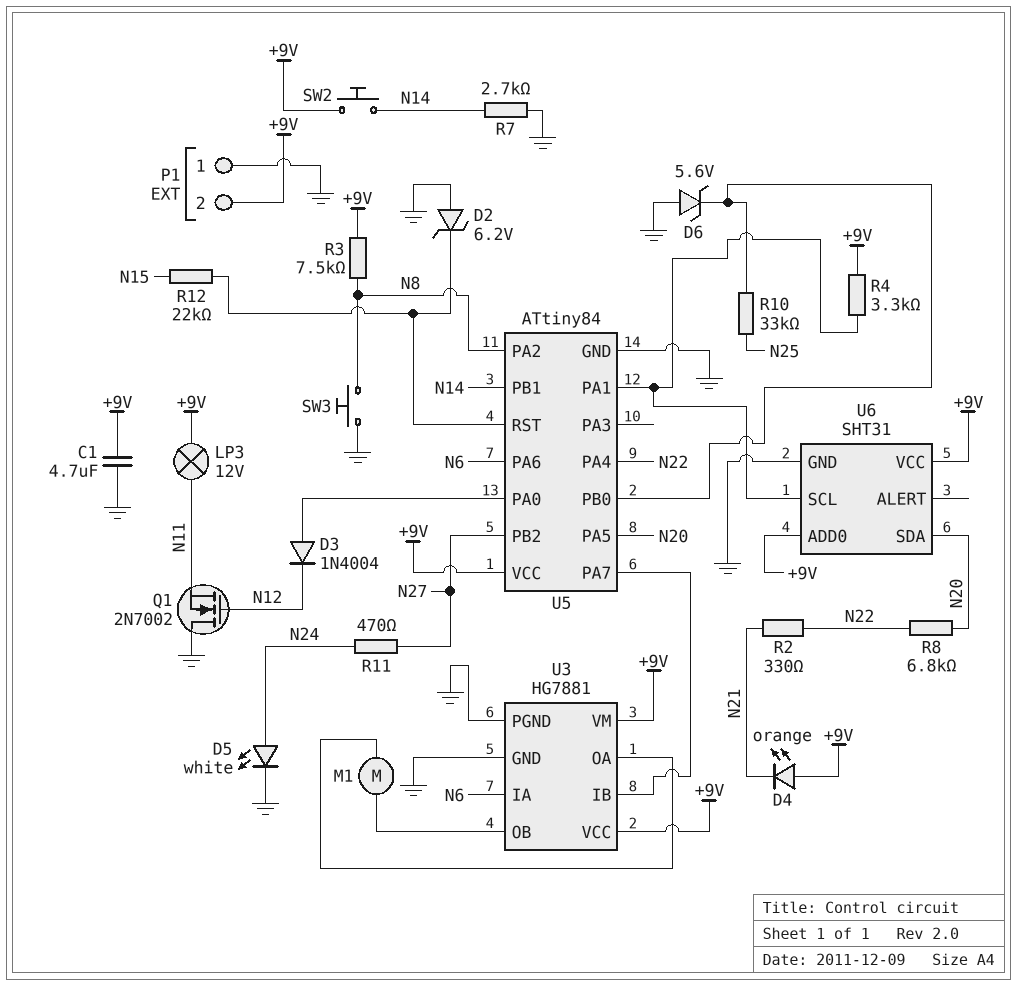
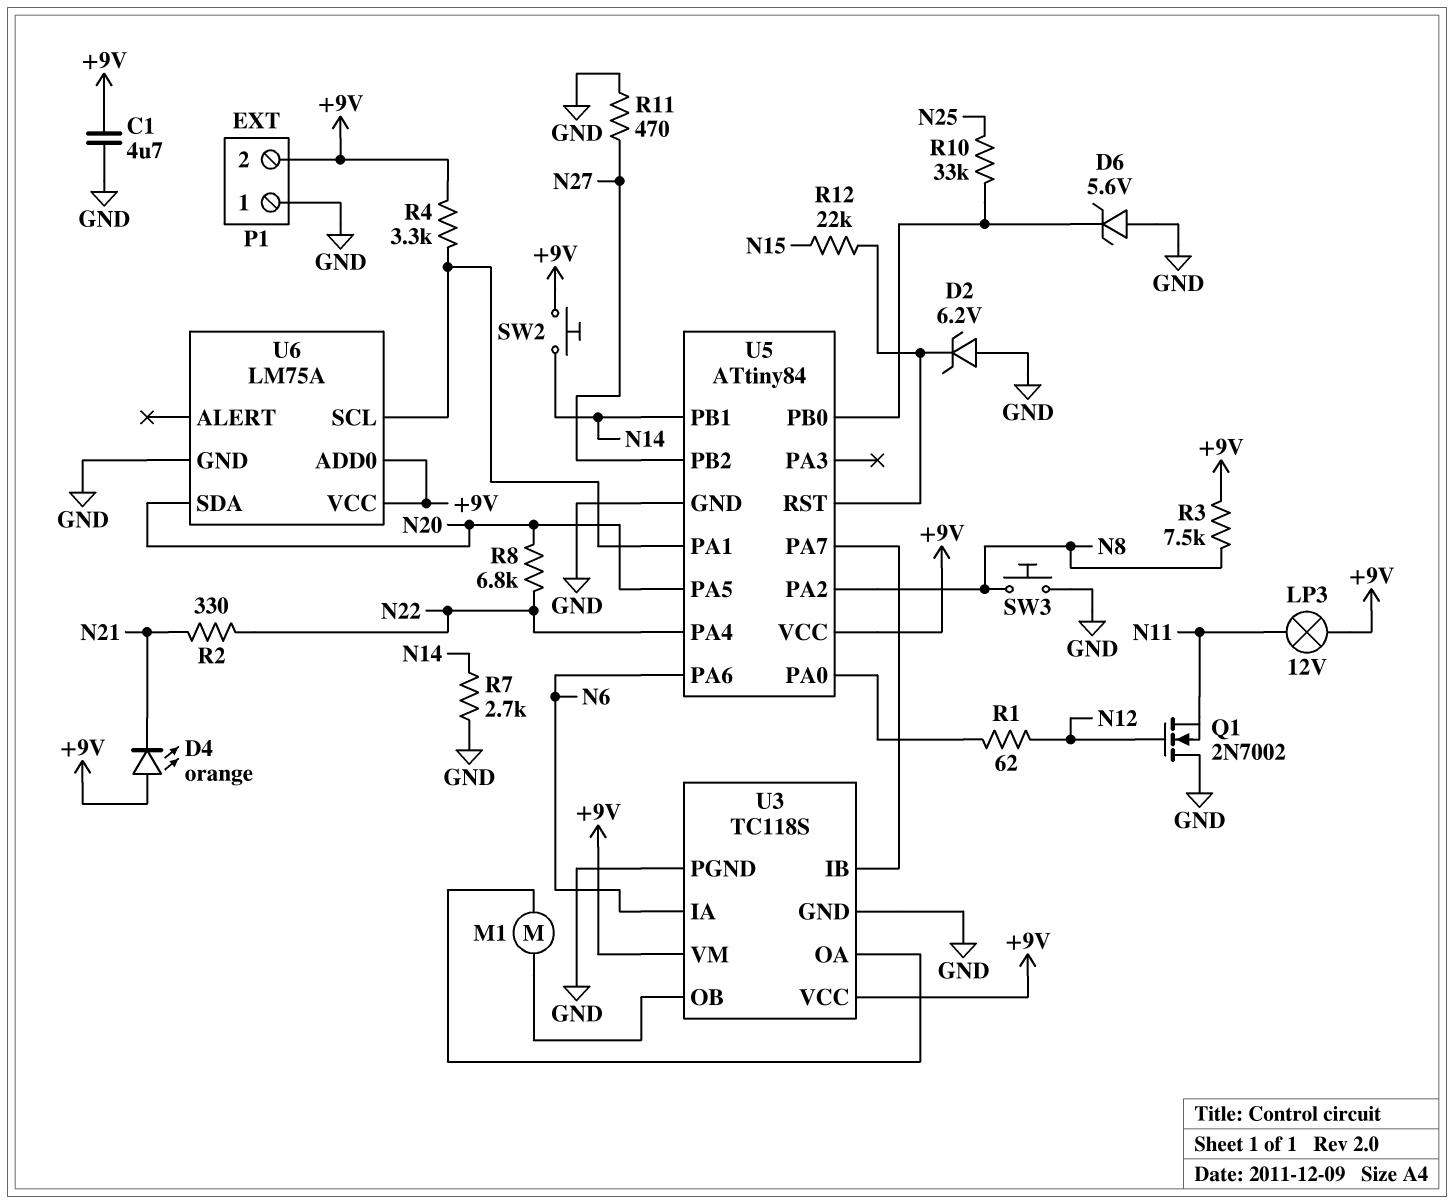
D3: diode 1N4004 (A U5/PA0, K N12) -> none
D5: LED white (A N24, K GND) -> none
R1: none -> 62 (N12, U5/PA0)
R11: 470 (N24, N27) -> 470 (GND, N27)
U3: HG7881 -> TC118S
U6: SHT31 -> LM75A

